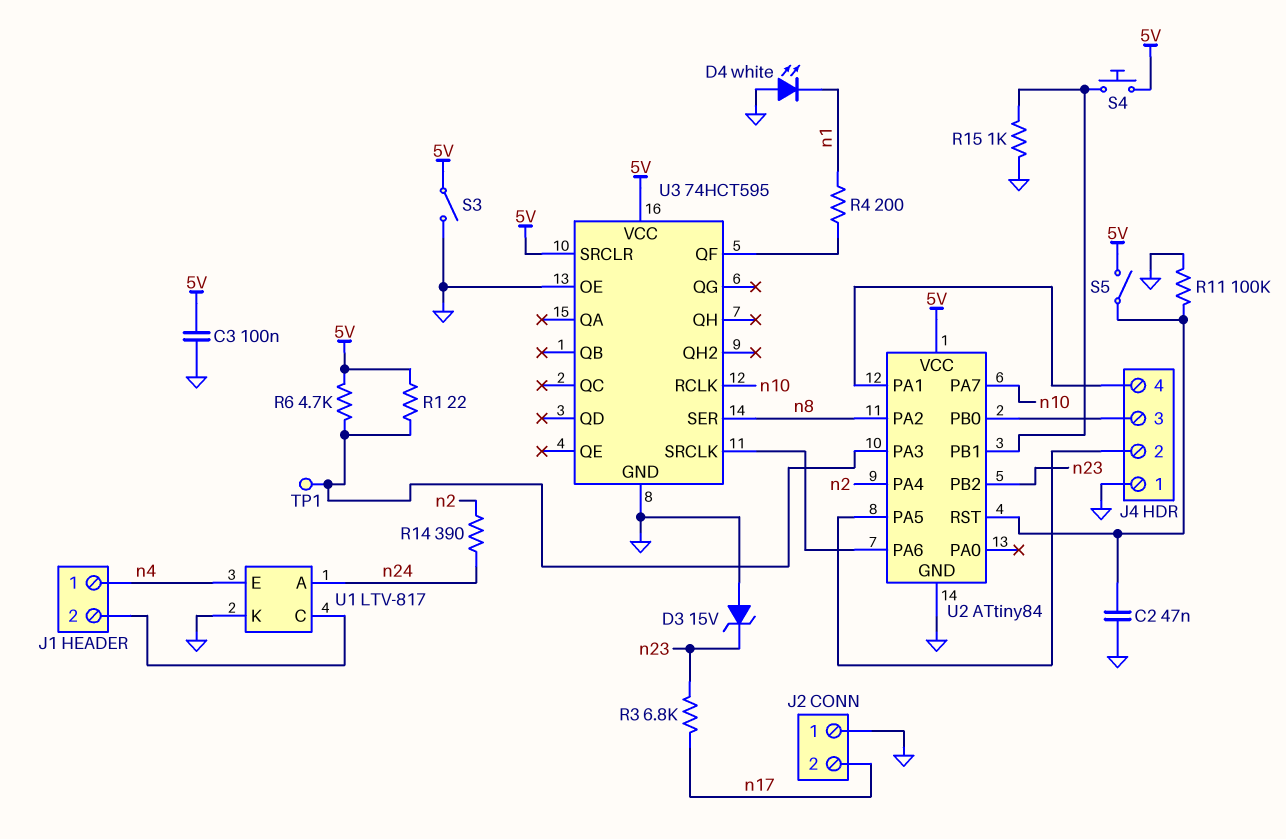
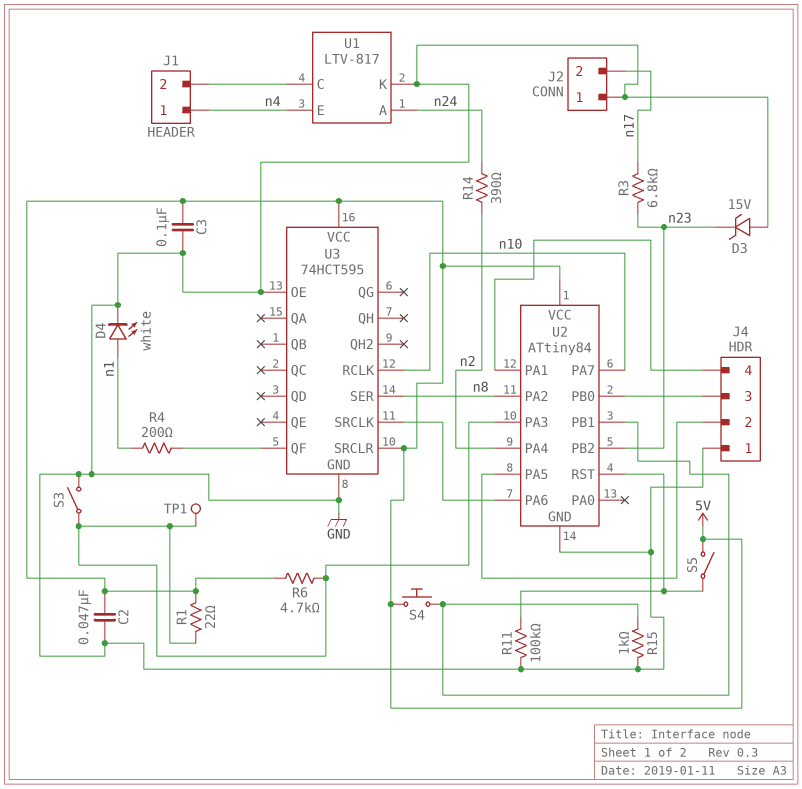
C2: 47nF (GND, U2/RST) -> 47nF (5V, GND)
D4: LED white (A GND, K n1) -> LED white (A n1, K GND)
S3: switch (5V, GND) -> switch (GND, U2/PA3)

